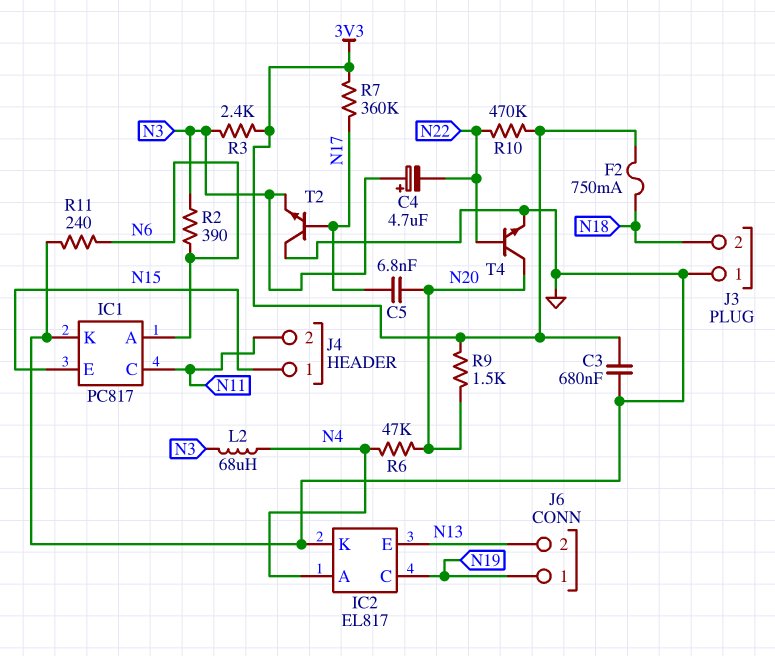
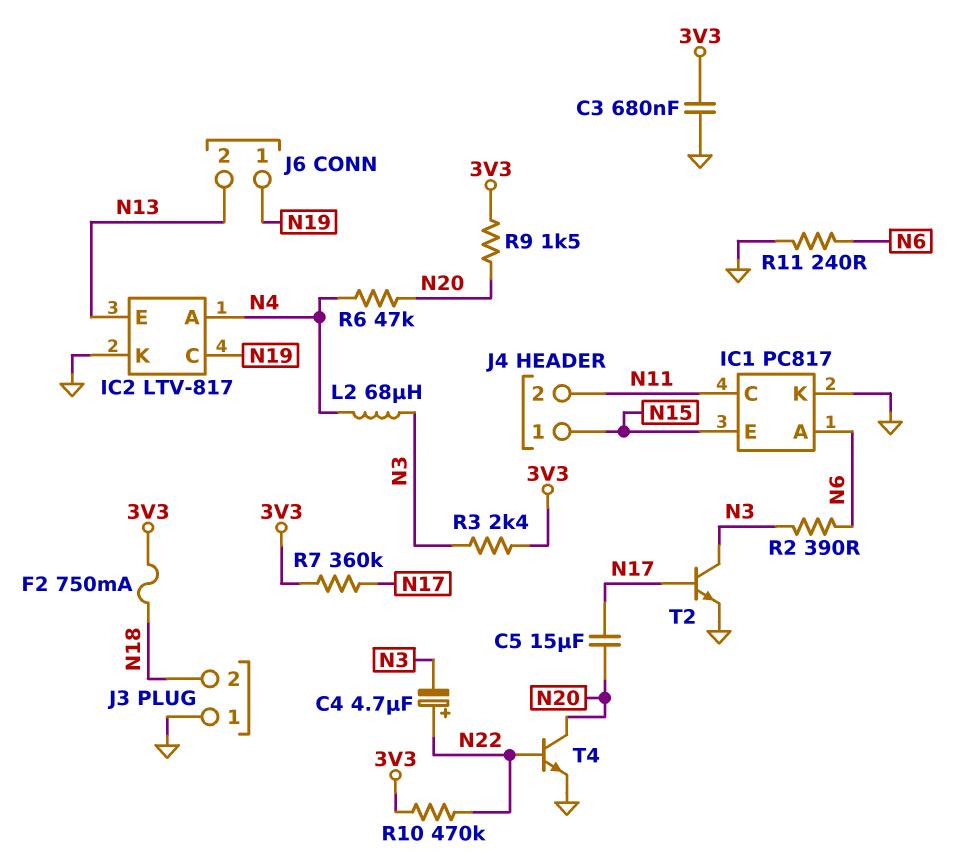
C4: 4.7uF (plus N3, minus N22) -> 4.7uF (plus N22, minus N3)
C5: 6.8nF (N17, N20) -> 15uF (N17, N20)
IC2: EL817 -> LTV-817
T2: NPN (B N17, C GND, E N3) -> NPN (B N17, C N3, E GND)

